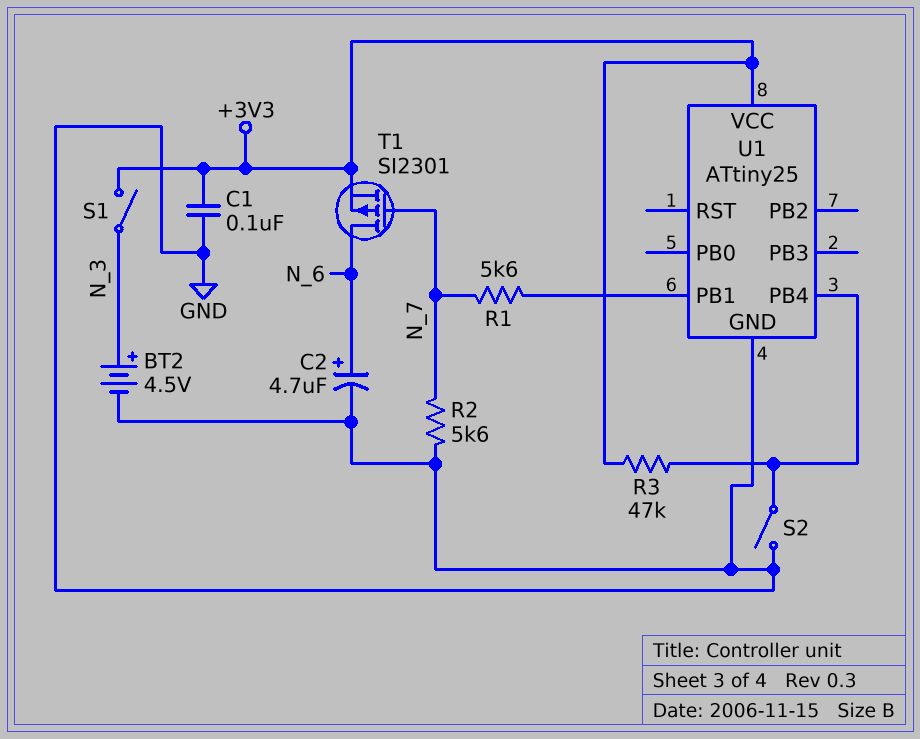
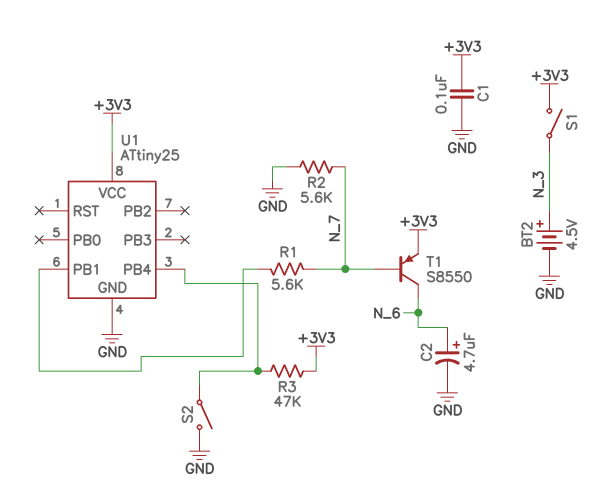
T1: PMOS SI2301 (G N_7, D N_6, S +3V3) -> PNP S8550 (B N_7, C N_6, E +3V3)

